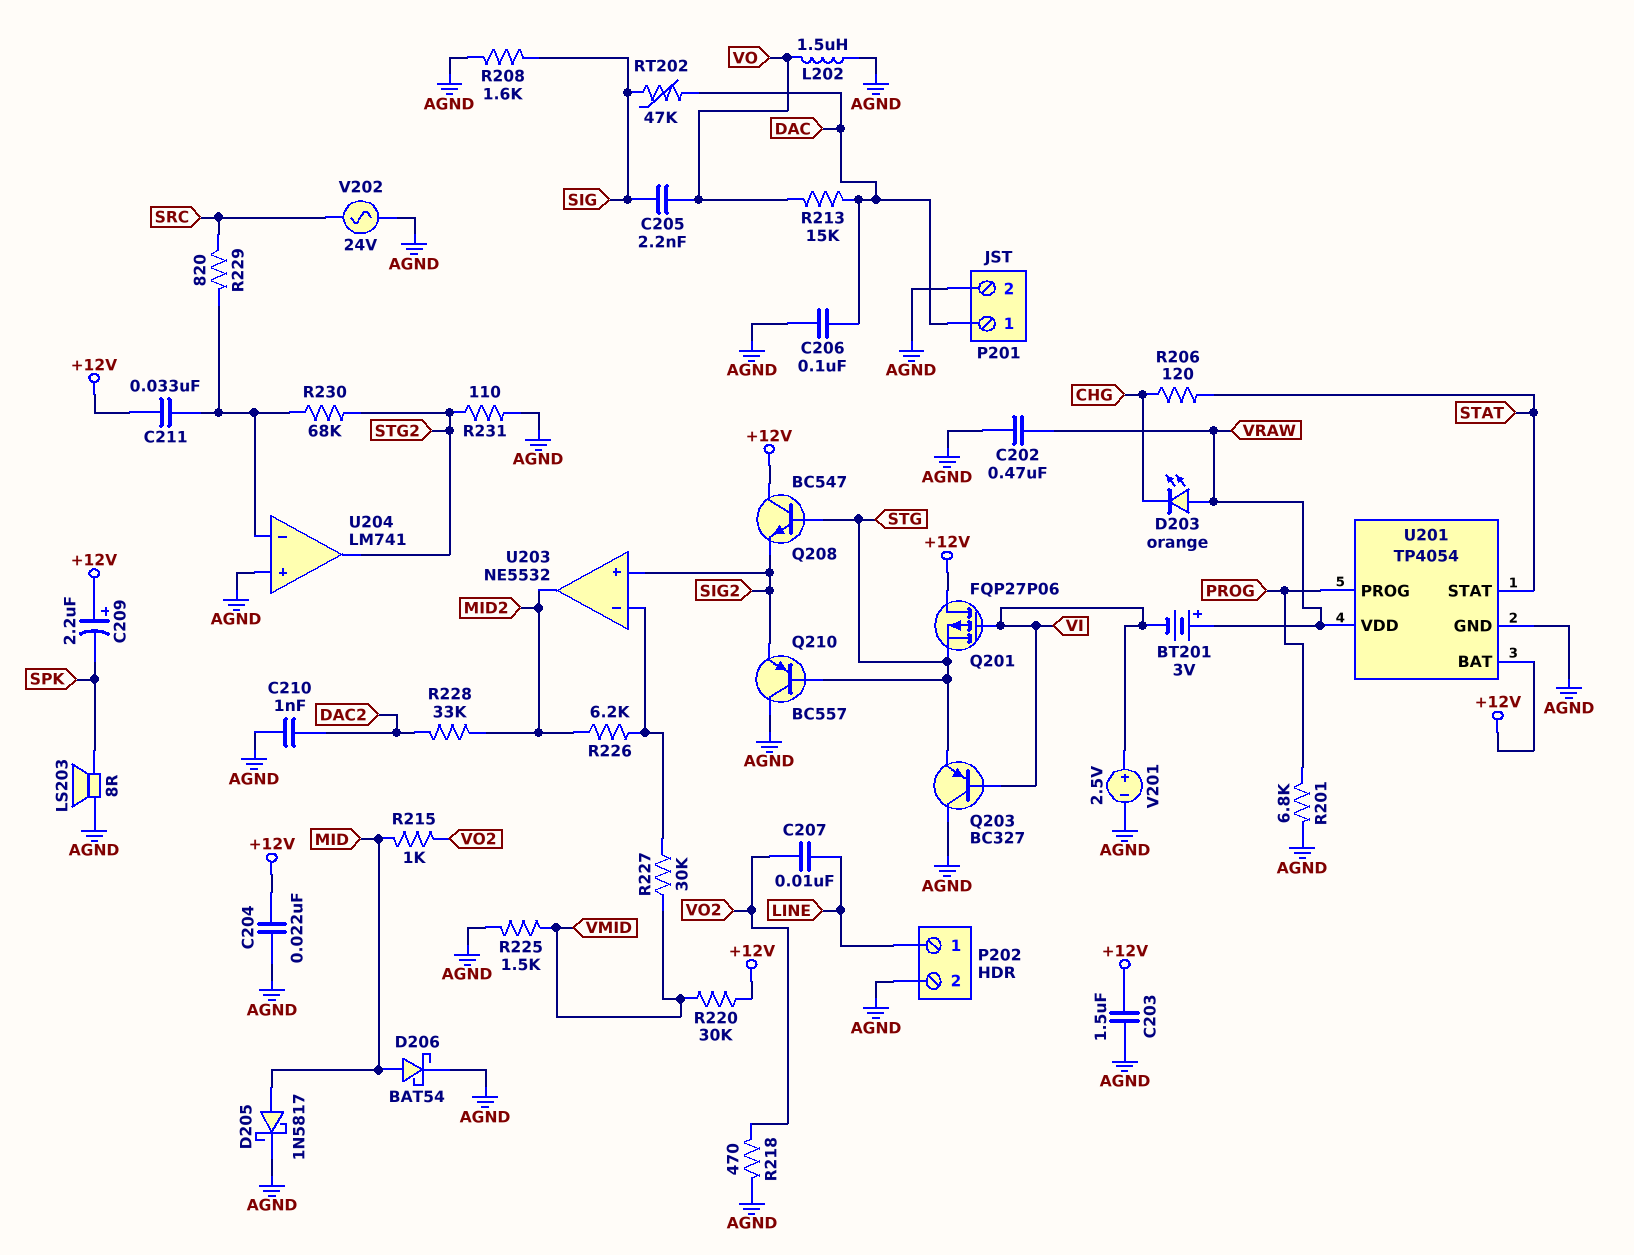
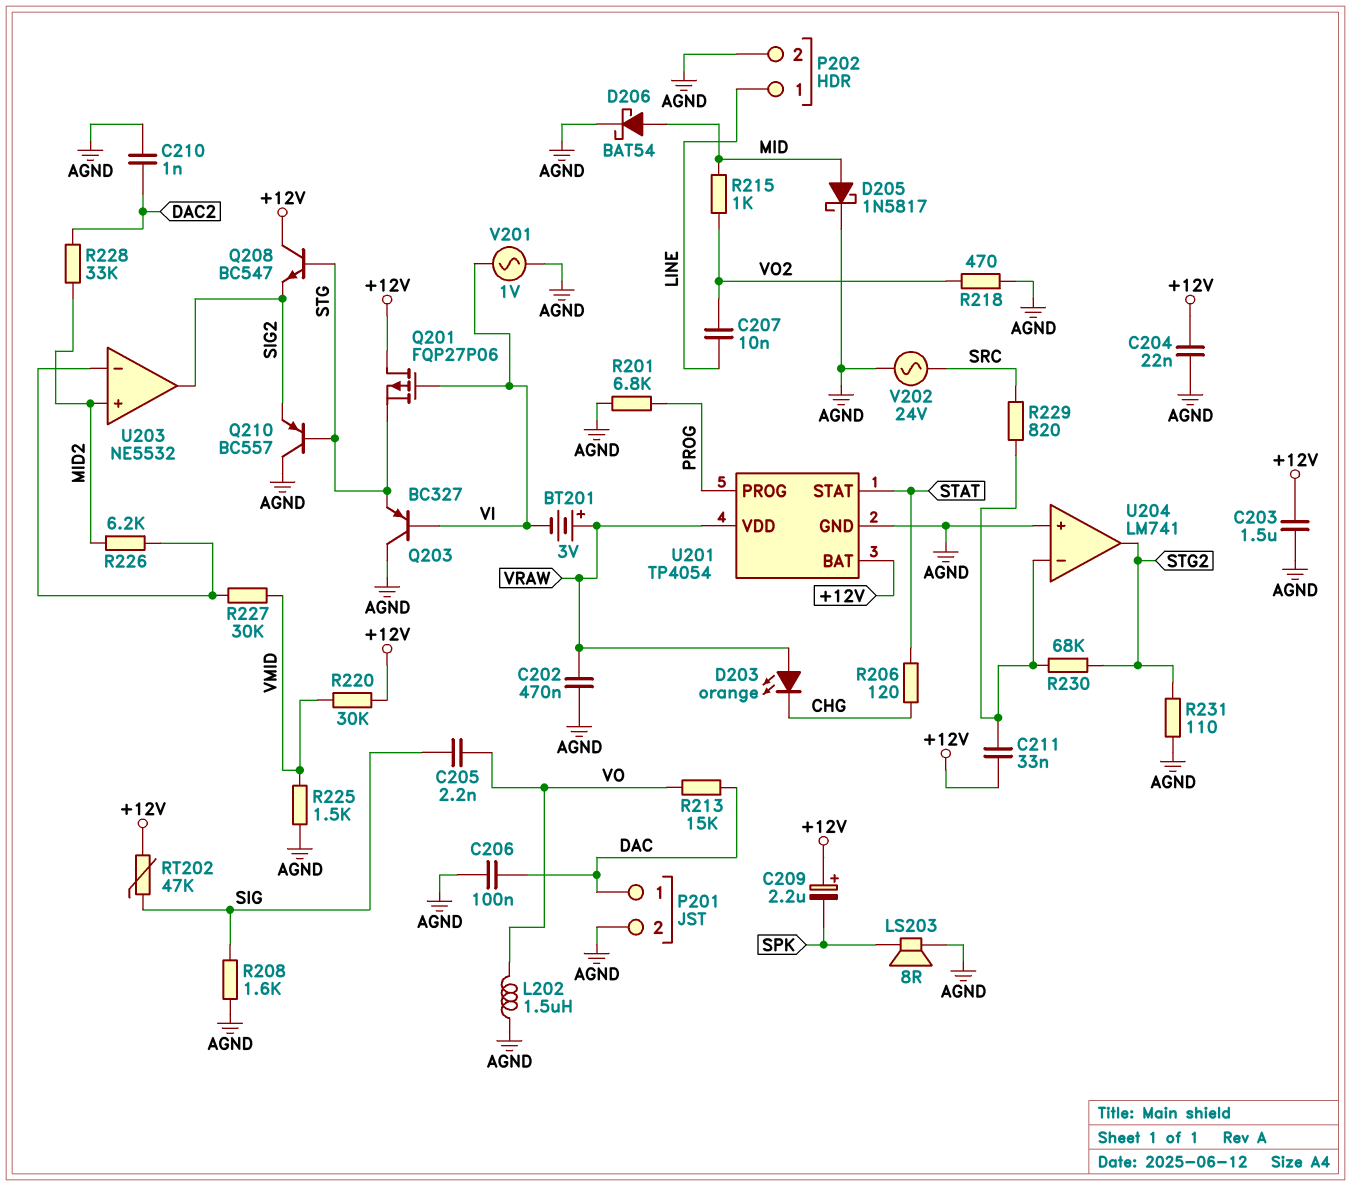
RT202: 47k (DAC, SIG) -> 47k (+12V, SIG)
U203 pin in+: SIG2 -> MID2
U203 pin out: MID2 -> SIG2
V201: 2.5V (plus VI, minus AGND) -> AC 1V (AGND, VI)

